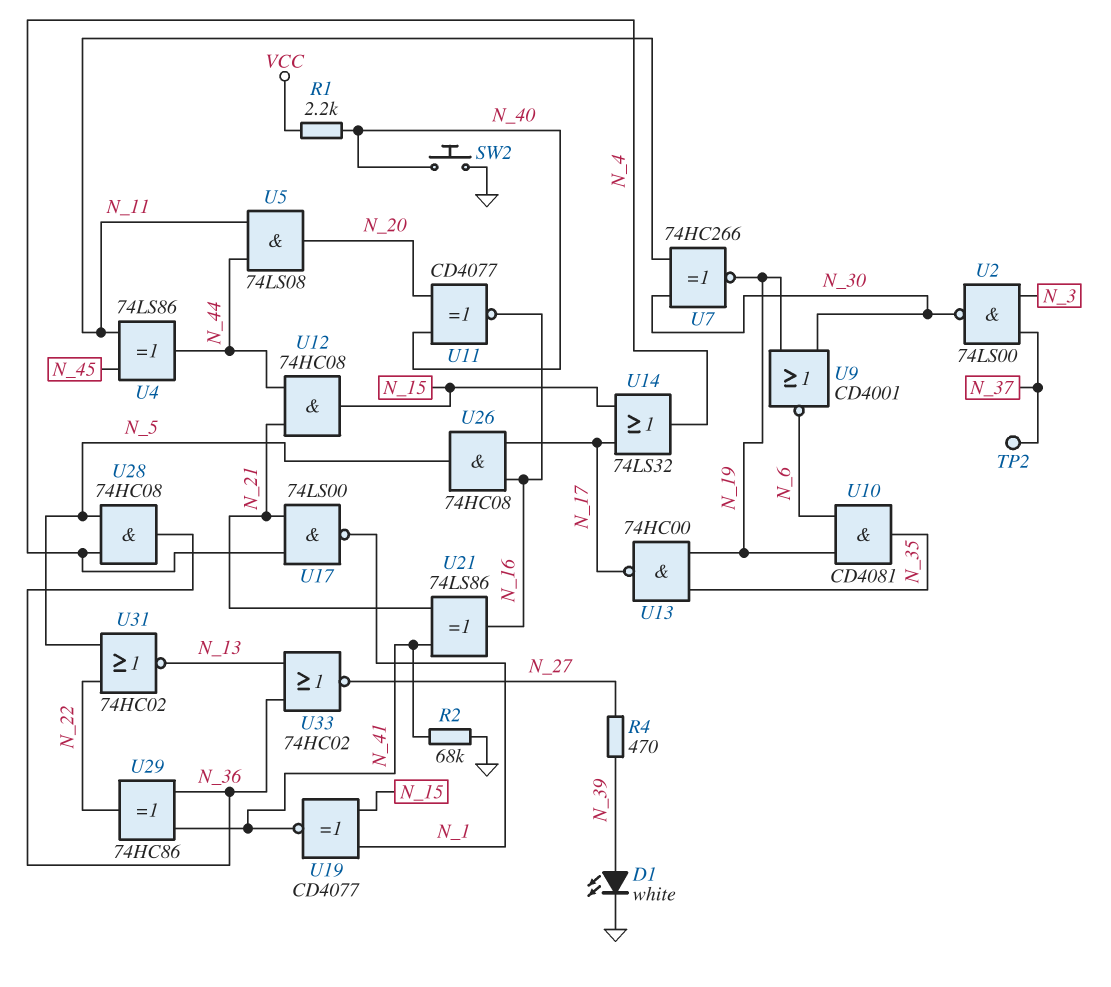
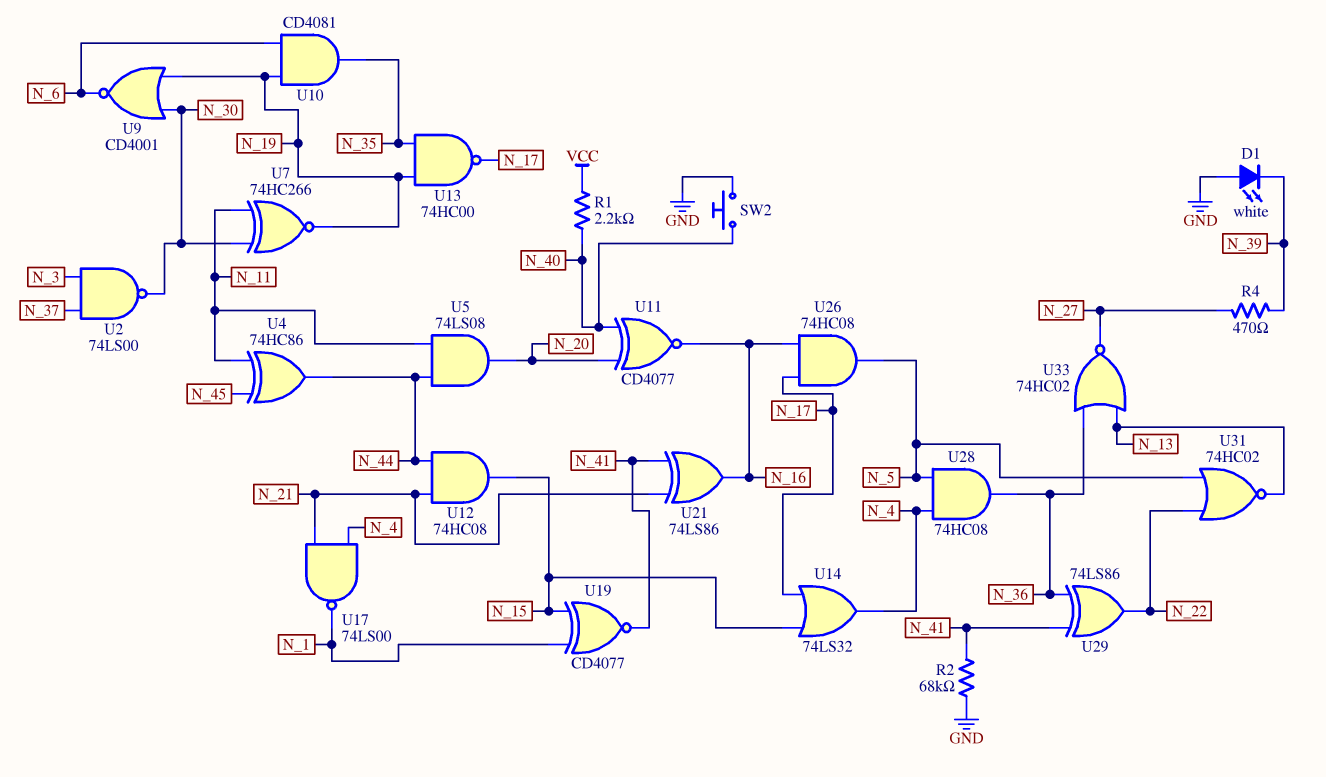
D1: LED white (A N_39, K GND) -> LED white (A GND, K N_39)
TP2: test point (N_37) -> none
U4: XOR 74LS86 (in N_11, in N_45, out N_44) -> XOR 74HC86 (in N_11, in N_45, out N_44)
U29: XOR 74HC86 (in N_36, in N_41, out N_22) -> XOR 74LS86 (in N_36, in N_41, out N_22)

